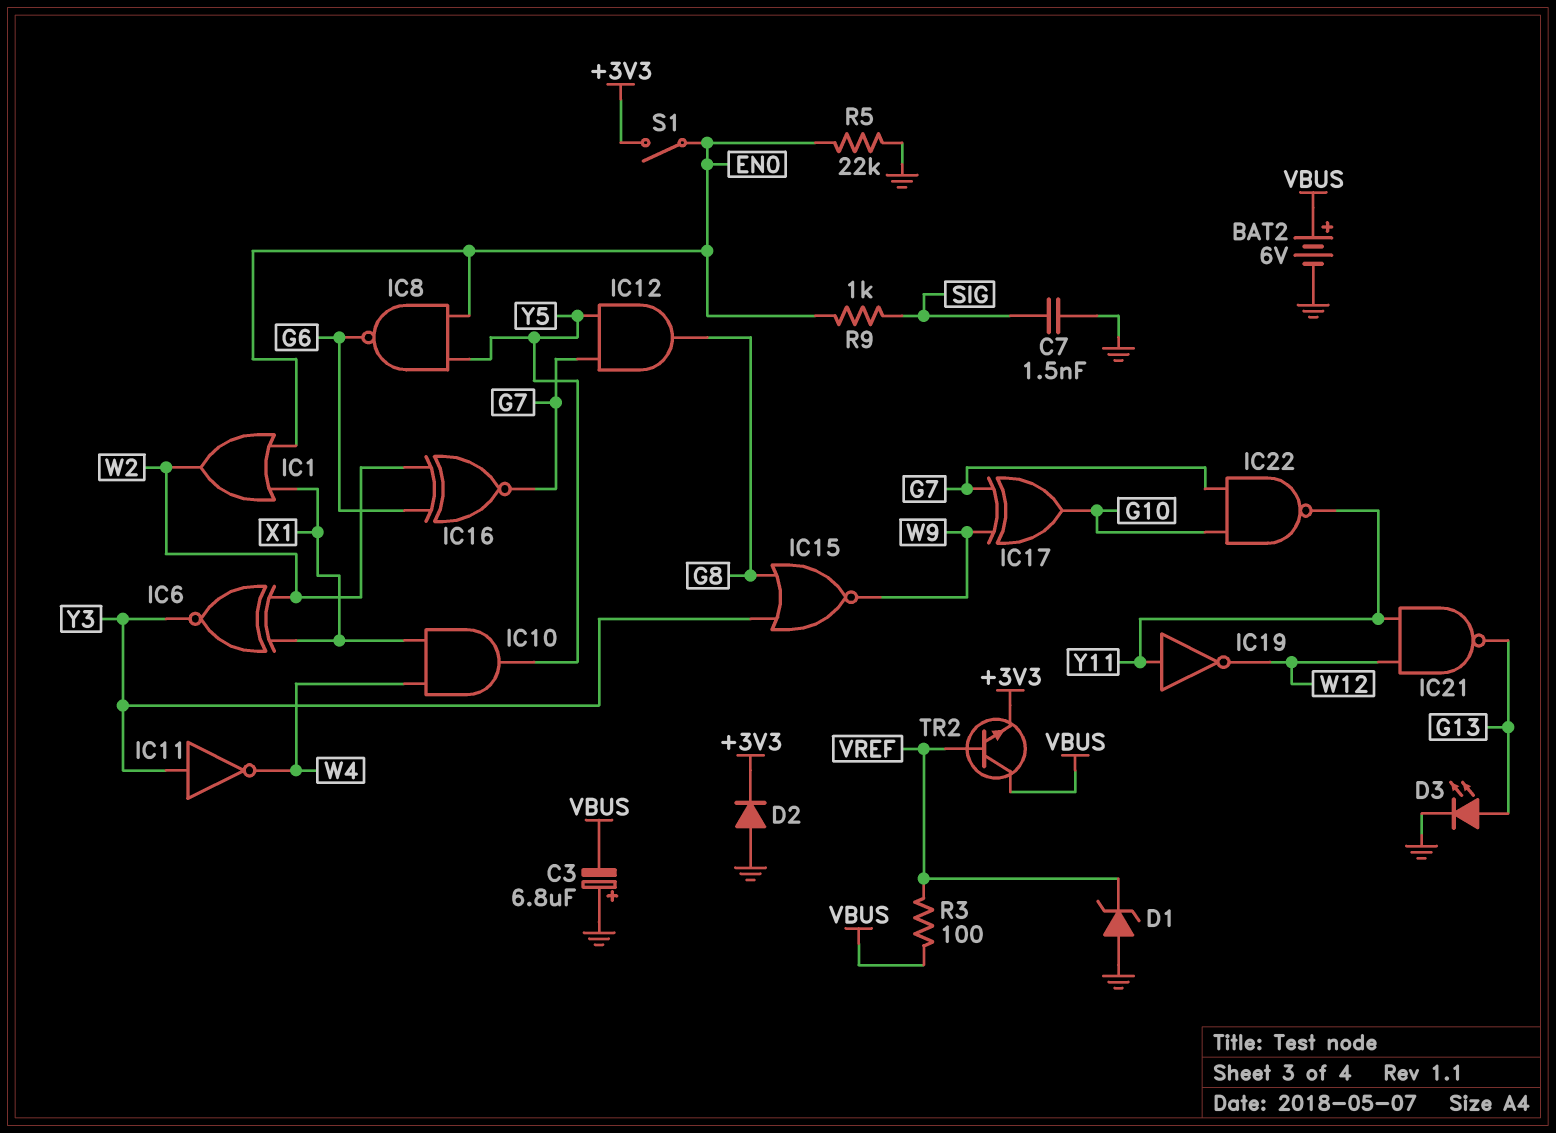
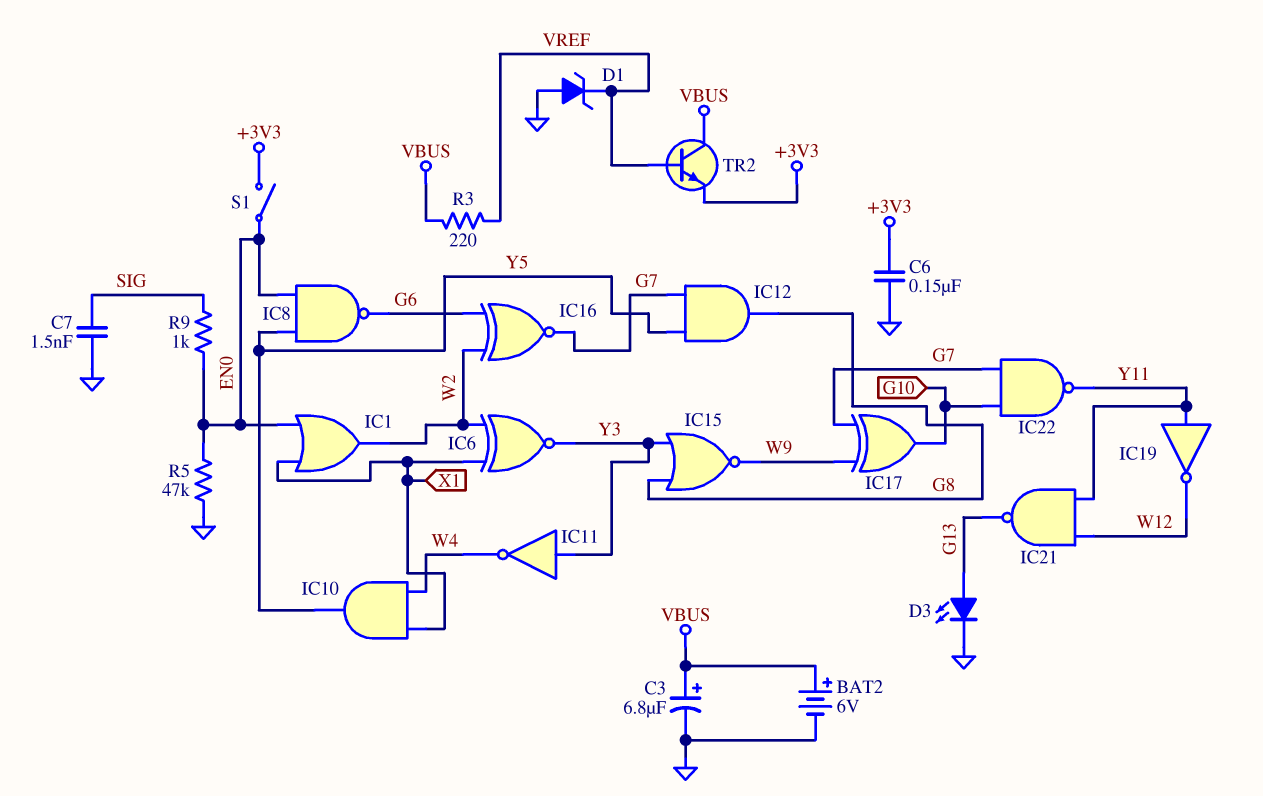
C3: 6.8uF (plus GND, minus VBUS) -> 6.8uF (plus VBUS, minus GND)
C6: none -> 150nF (+3V3, GND)
D2: diode (A GND, K +3V3) -> none
R3: 100 (VBUS, VREF) -> 220 (VBUS, VREF)
R5: 22k (EN0, GND) -> 47k (EN0, GND)

